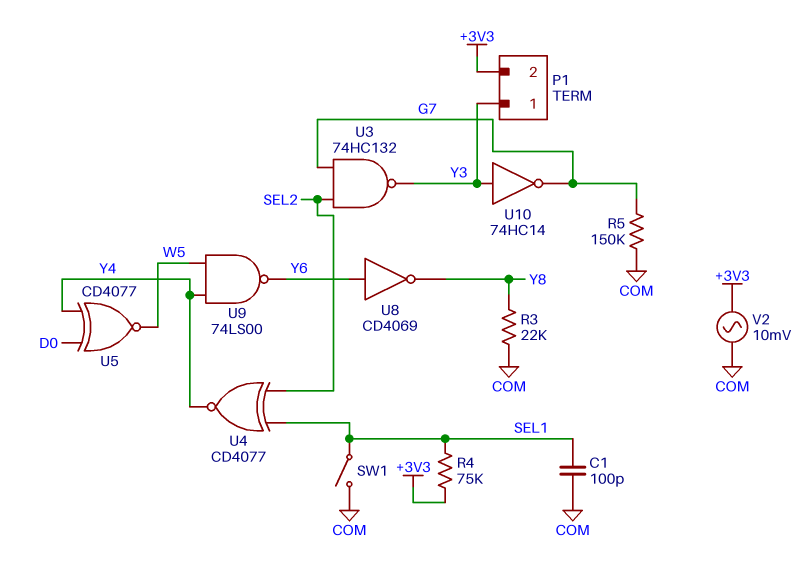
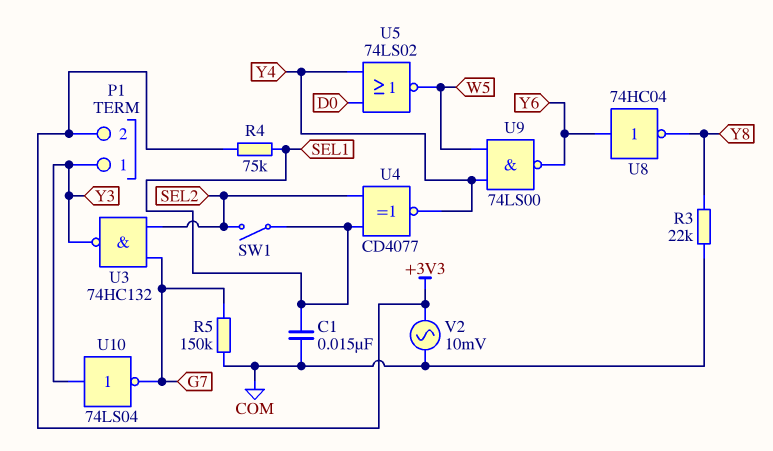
C1: 100pF (COM, SEL1) -> 15nF (COM, SEL1)
SW1: switch (COM, SEL1) -> switch (SEL1, SEL2)
U5: XNOR CD4077 (in D0, in Y4, out W5) -> NOR 74LS02 (in D0, in Y4, out W5)
U8: NOT CD4069 (in Y6, out Y8) -> NOT 74HC04 (in Y6, out Y8)
U10: NOT 74HC14 (in Y3, out G7) -> NOT 74LS04 (in Y3, out G7)

